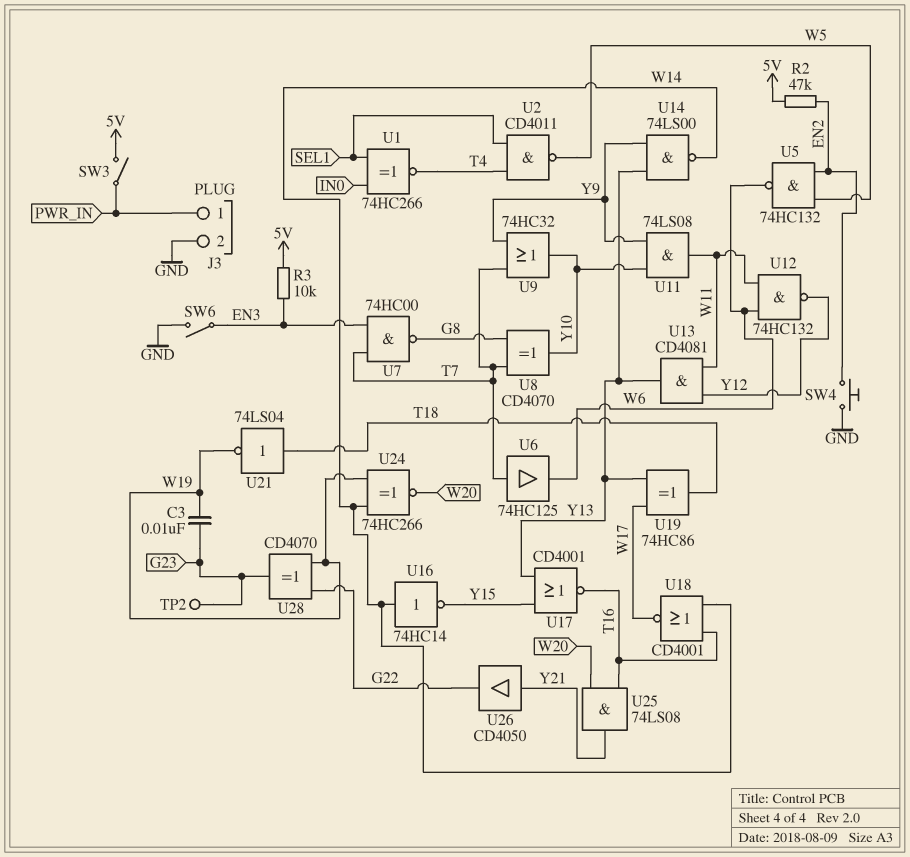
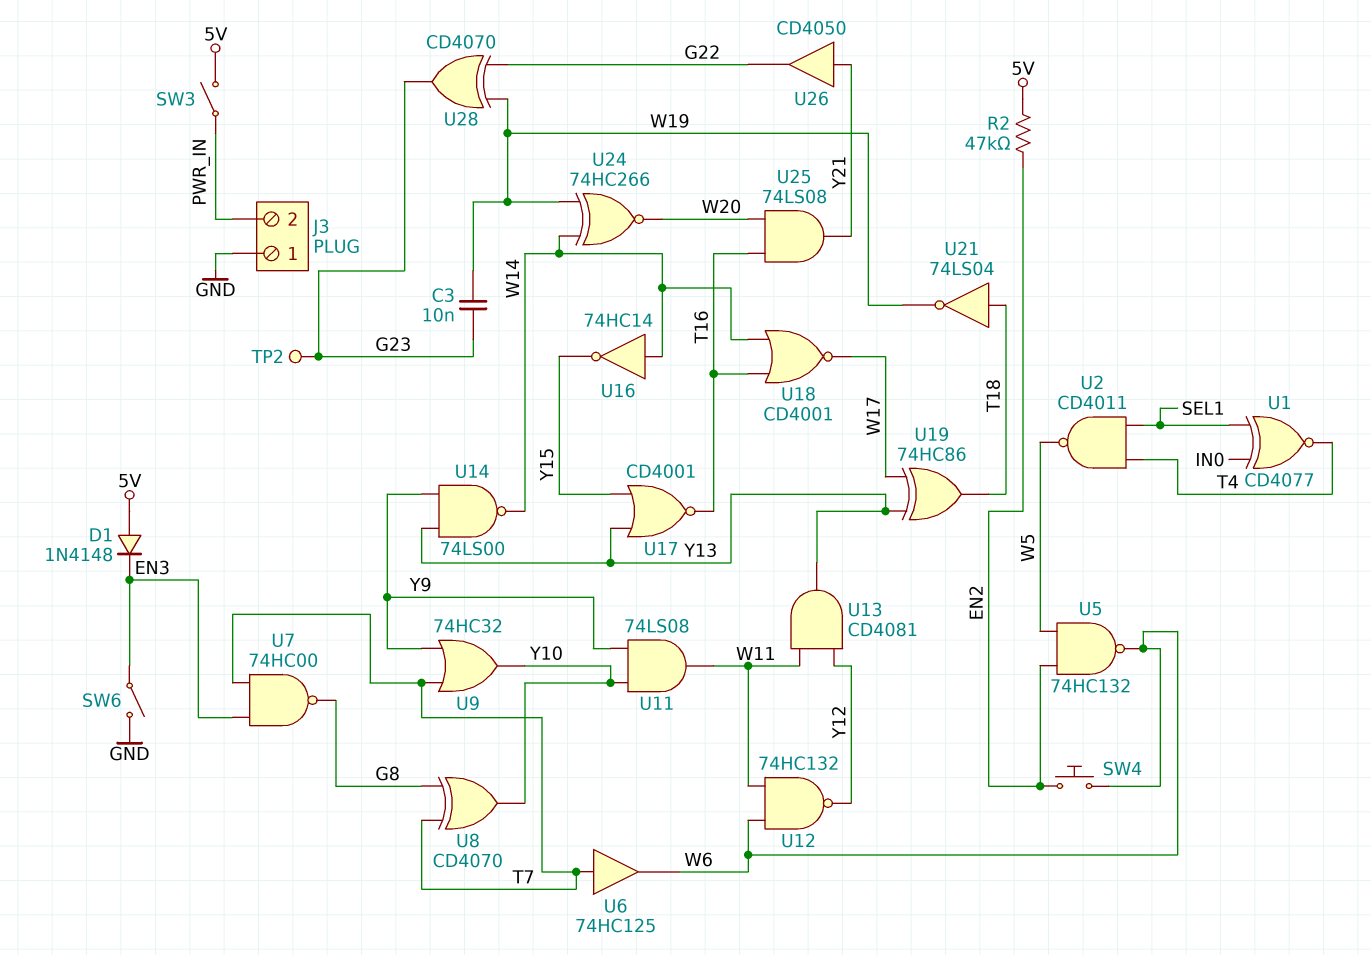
D1: none -> diode 1N4148 (A 5V, K EN3)
J3 pin 1: PWR_IN -> GND
J3 pin 2: GND -> PWR_IN
R3: 10k (5V, EN3) -> none
SW4: button (EN2, GND) -> button (EN2, W6)
U1: XNOR 74HC266 (in IN0, in SEL1, out T4) -> XNOR CD4077 (in IN0, in SEL1, out T4)

